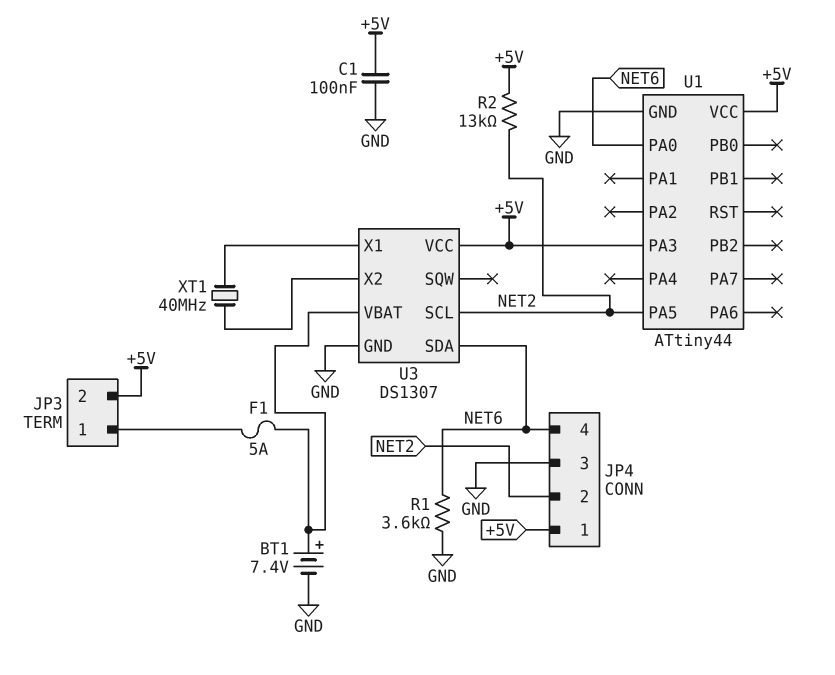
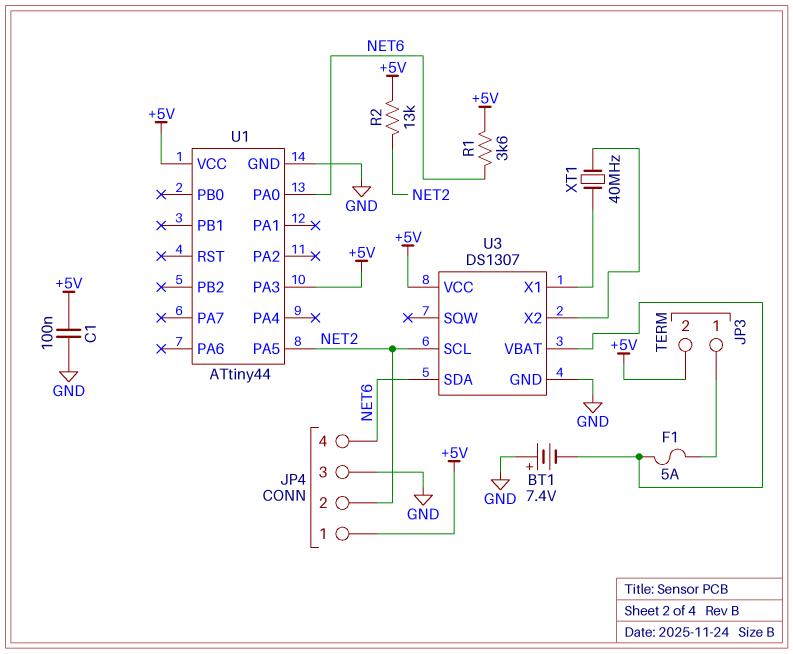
BT1: 7.4V (plus U3/VBAT, minus GND) -> 7.4V (plus GND, minus U3/VBAT)
R1: 3.6k (GND, NET6) -> 3.6k (+5V, NET6)

